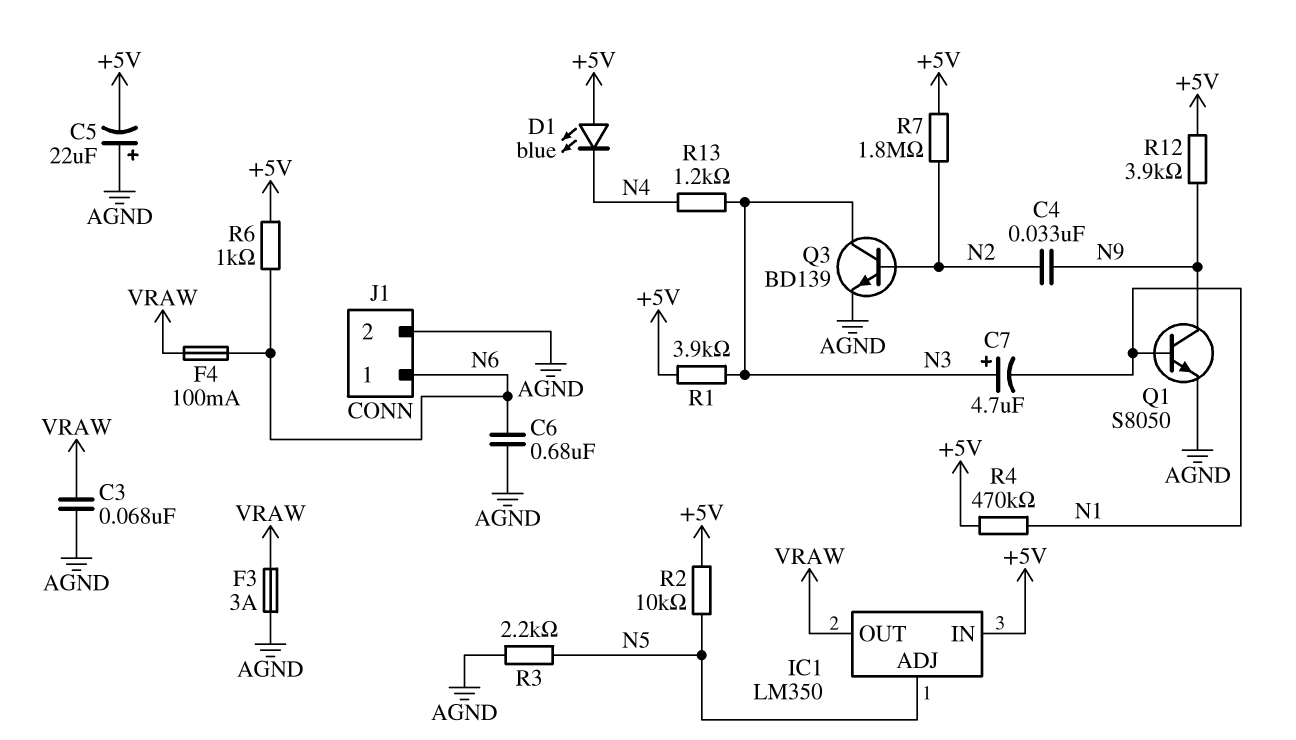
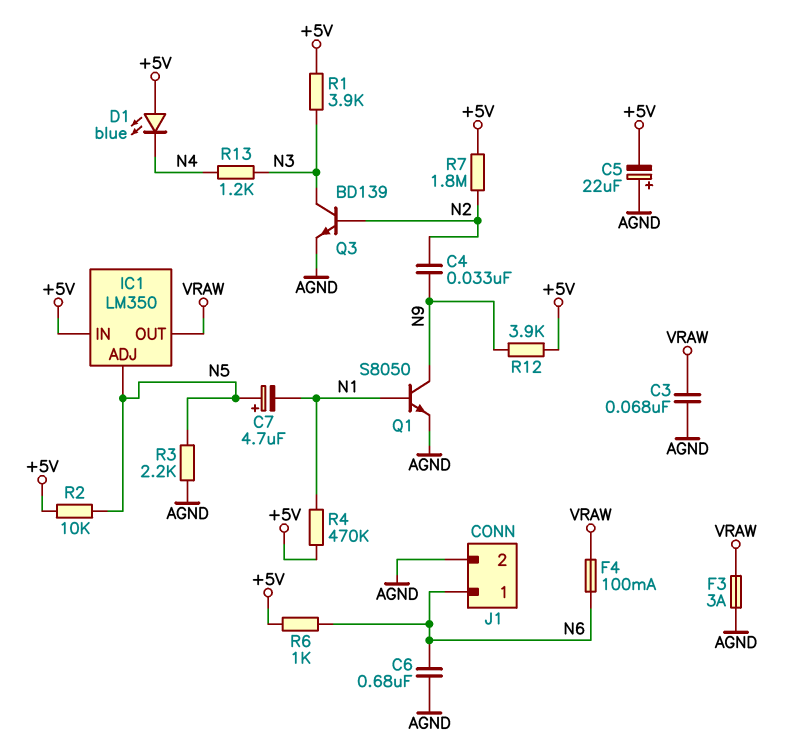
C7: 4.7uF (plus N3, minus N1) -> 4.7uF (plus N5, minus N1)

